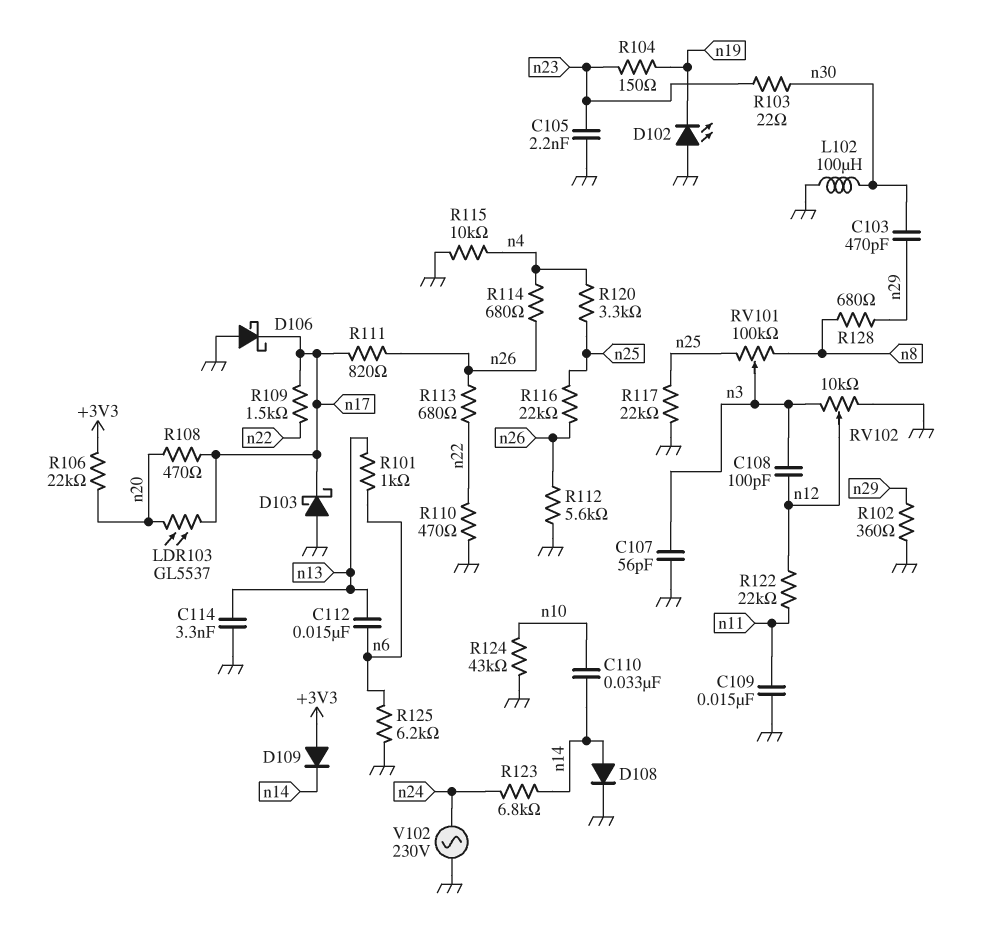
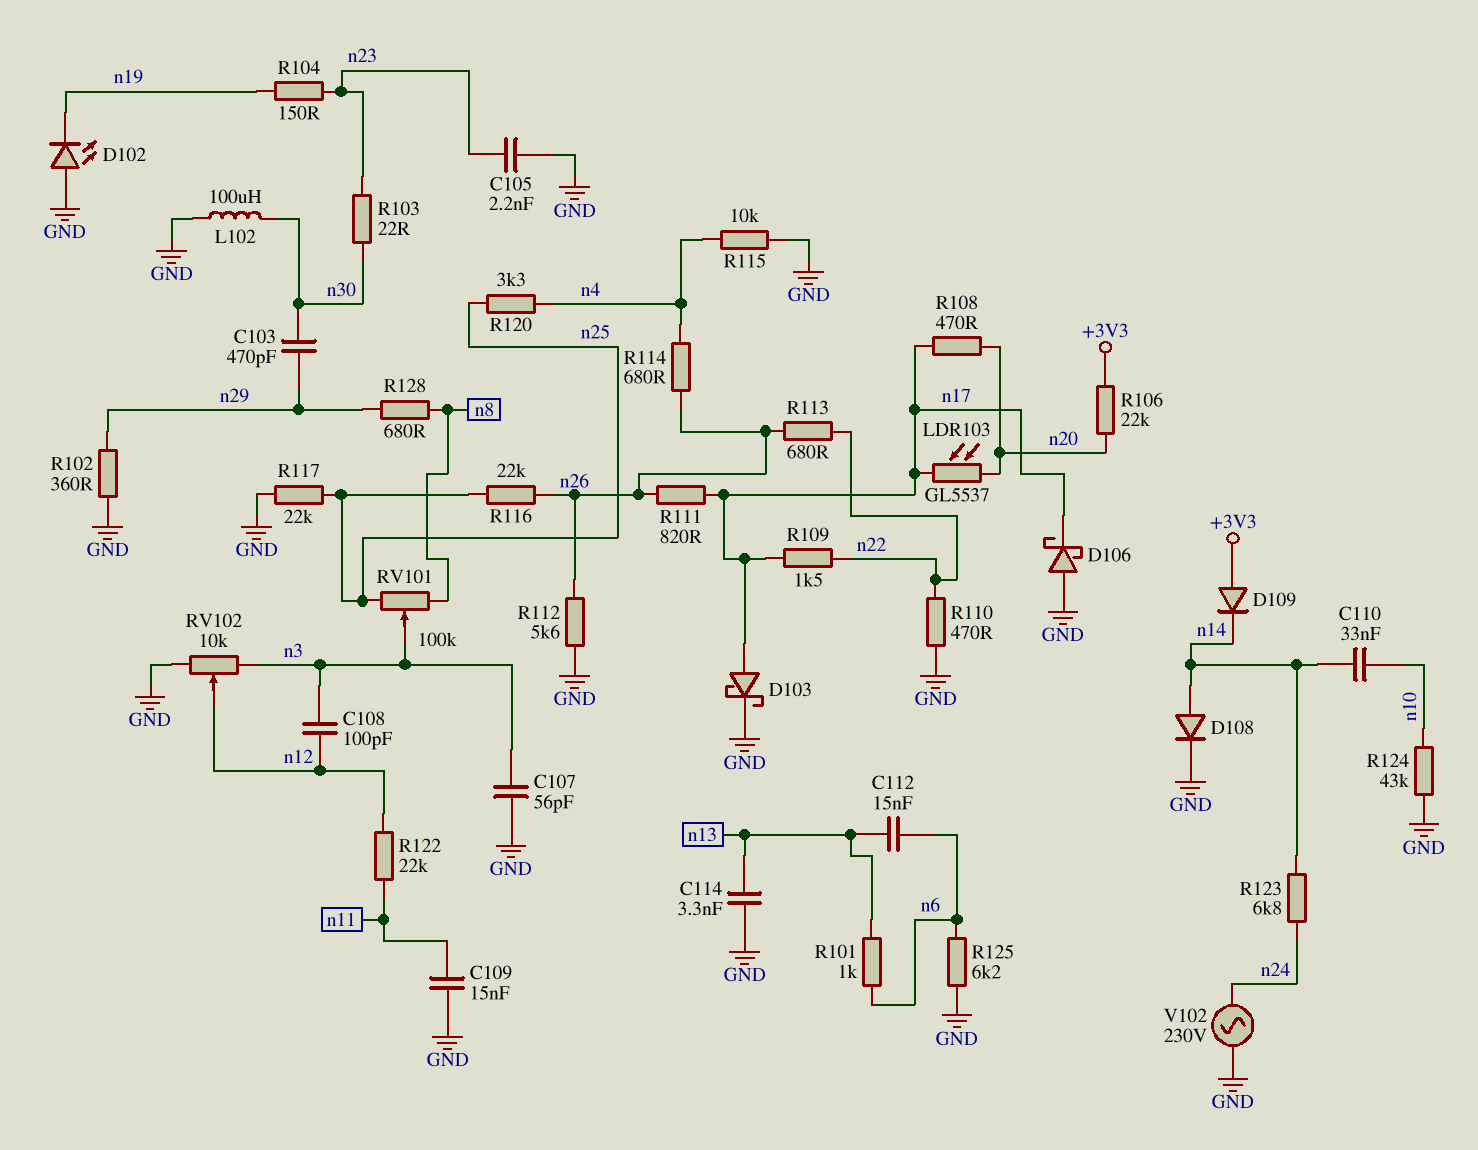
D103: schottky (A GND, K n17) -> schottky (A n17, K GND)

